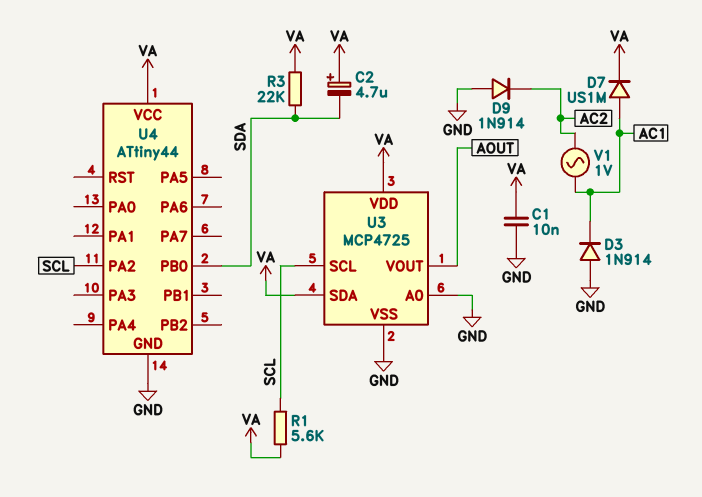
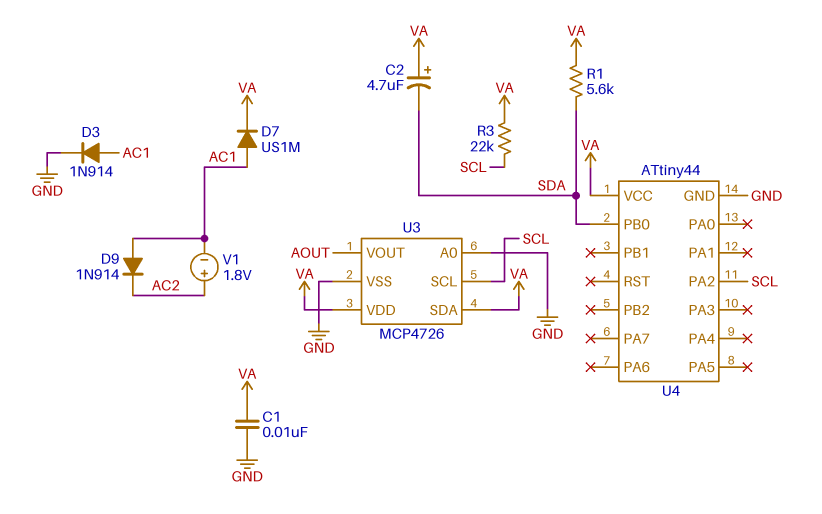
D3: diode 1N914 (A GND, K AC1) -> diode 1N914 (A AC1, K GND)
D9: diode 1N914 (A GND, K AC2) -> diode 1N914 (A AC1, K AC2)
R1: 5.6k (SCL, VA) -> 5.6k (SDA, VA)
R3: 22k (SDA, VA) -> 22k (SCL, VA)
U3: MCP4725 -> MCP4726
V1: AC 1V (AC1, AC2) -> 1.8V (plus AC2, minus AC1)

